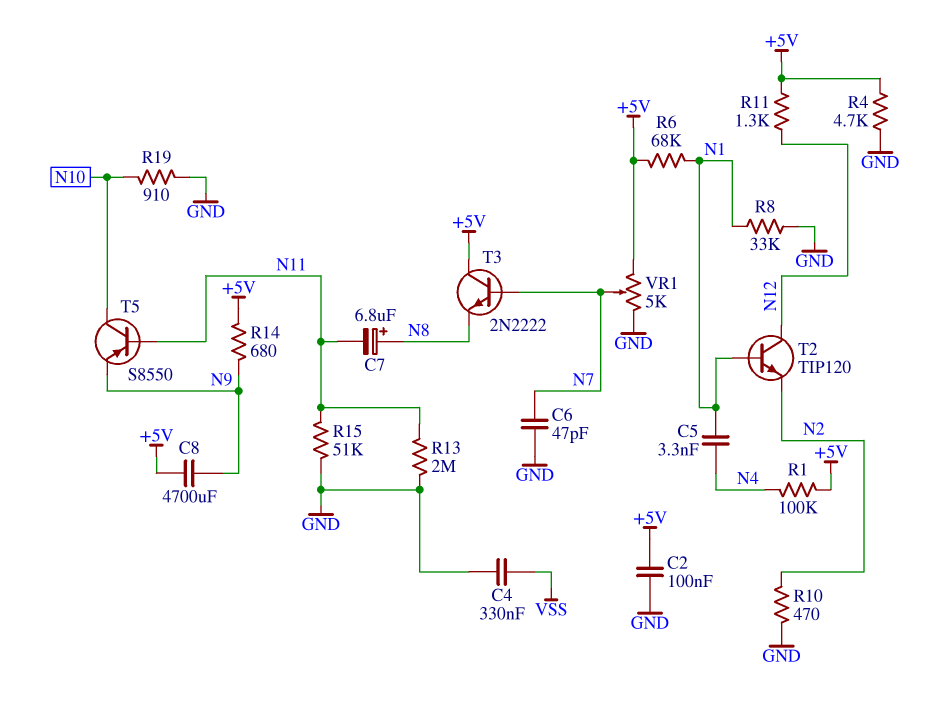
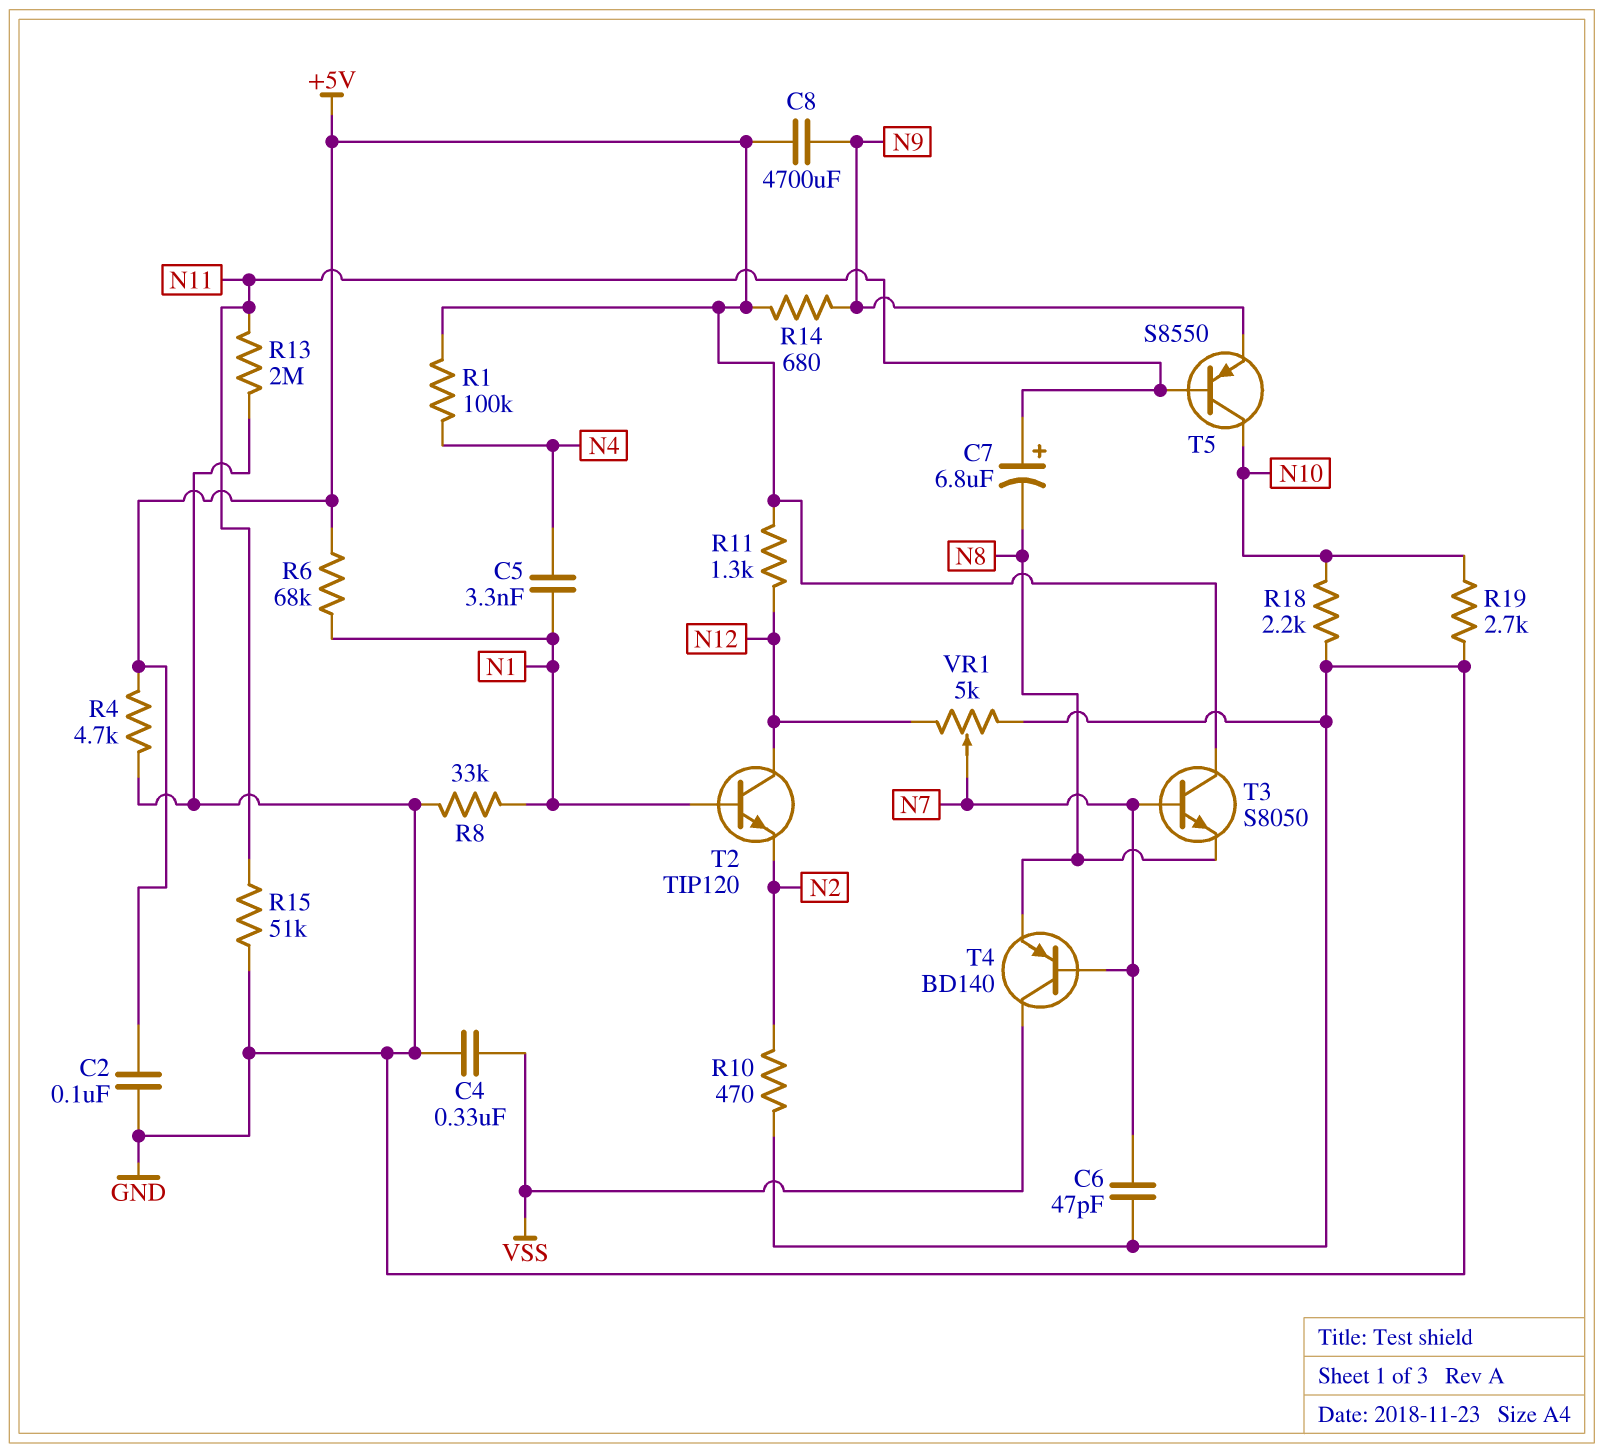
C7: 6.8uF (plus N8, minus N11) -> 6.8uF (plus N11, minus N8)
R18: none -> 2.2k (GND, N10)
R19: 910 (GND, N10) -> 2.7k (GND, N10)
T3: NPN 2N2222 (B N7, C +5V, E N8) -> NPN S8050 (B N7, C +5V, E N8)
T4: none -> PNP BD140 (B N7, C VSS, E N8)
VR1: 5k (+5V, GND, wiper N7) -> 5k (GND, N12, wiper N7)

